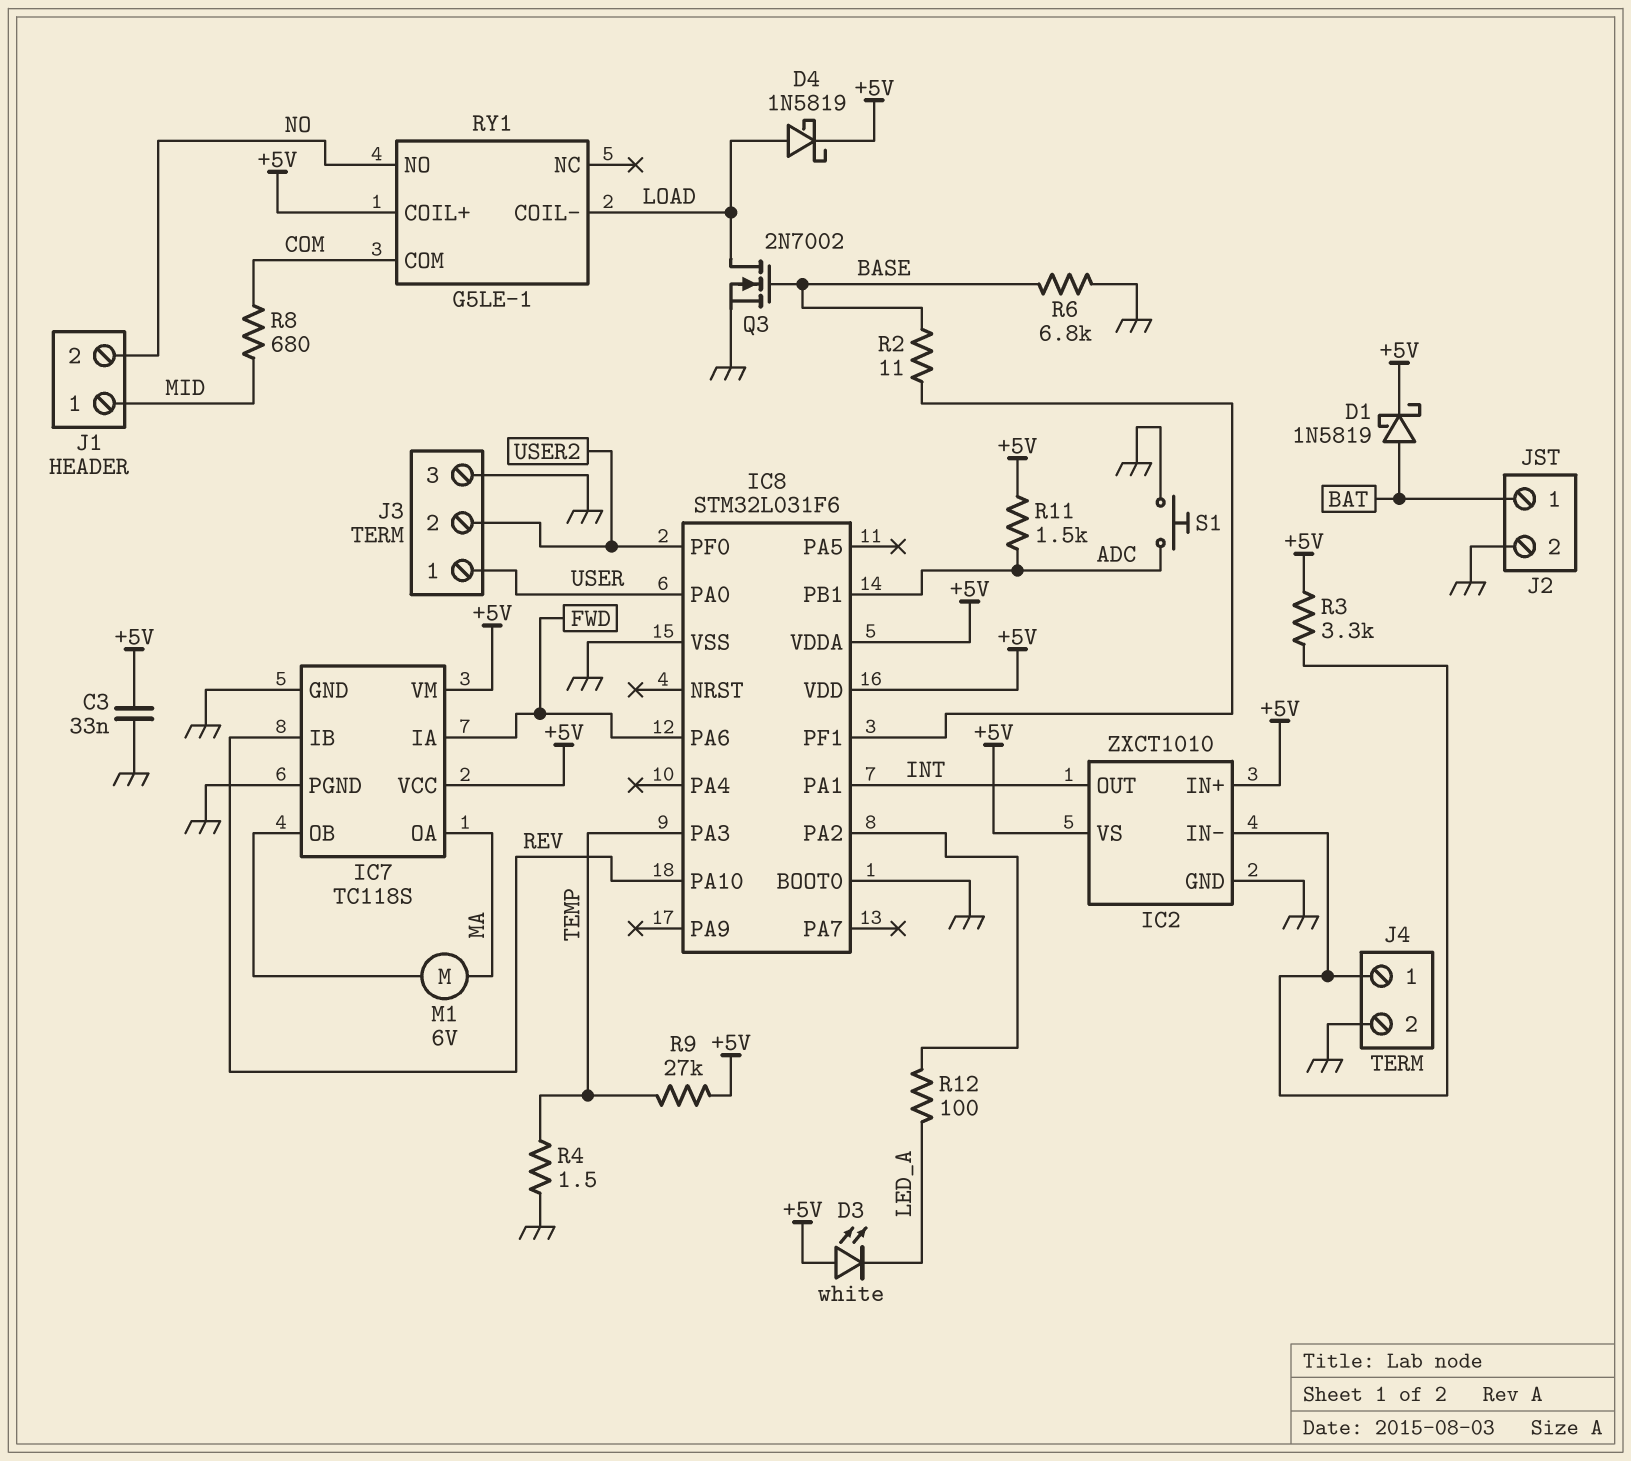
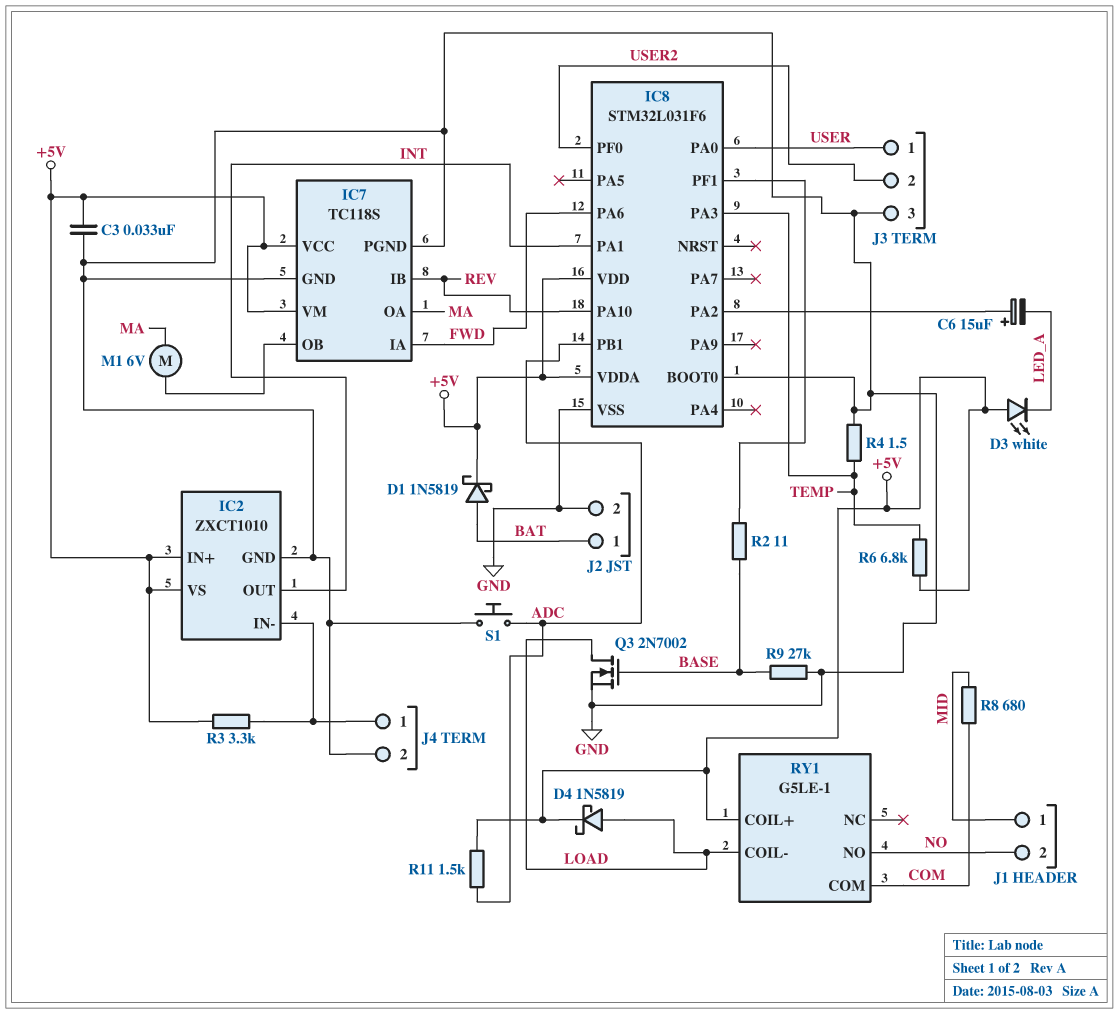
C6: none -> 15uF (plus IC8/PA2, minus LED_A)
R6: 6.8k (BASE, GND) -> 6.8k (+5V, TEMP)
R9: 27k (+5V, TEMP) -> 27k (BASE, GND)
R12: 100 (IC8/PA2, LED_A) -> none

